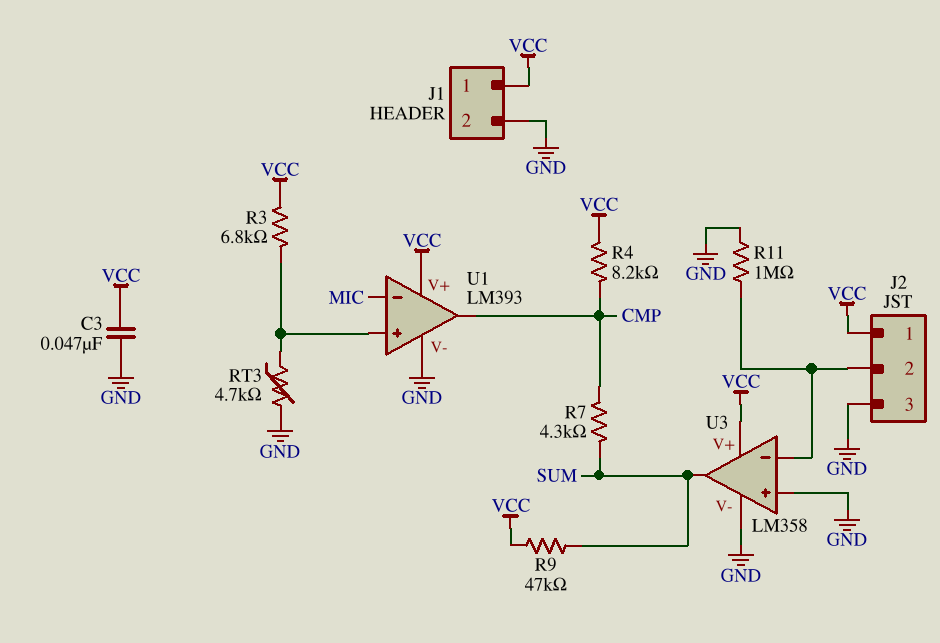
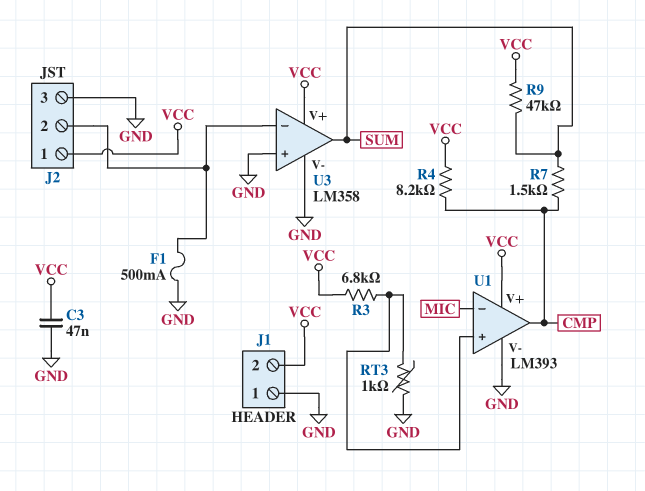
F1: none -> 500mA (GND, J2/2)
J1 pin 1: VCC -> GND
J1 pin 2: GND -> VCC
R7: 4.3k (CMP, SUM) -> 1.5k (CMP, SUM)
R11: 1M (GND, J2/2) -> none
RT3: 4.7k (GND, U1/in+) -> 1k (GND, U1/in+)

